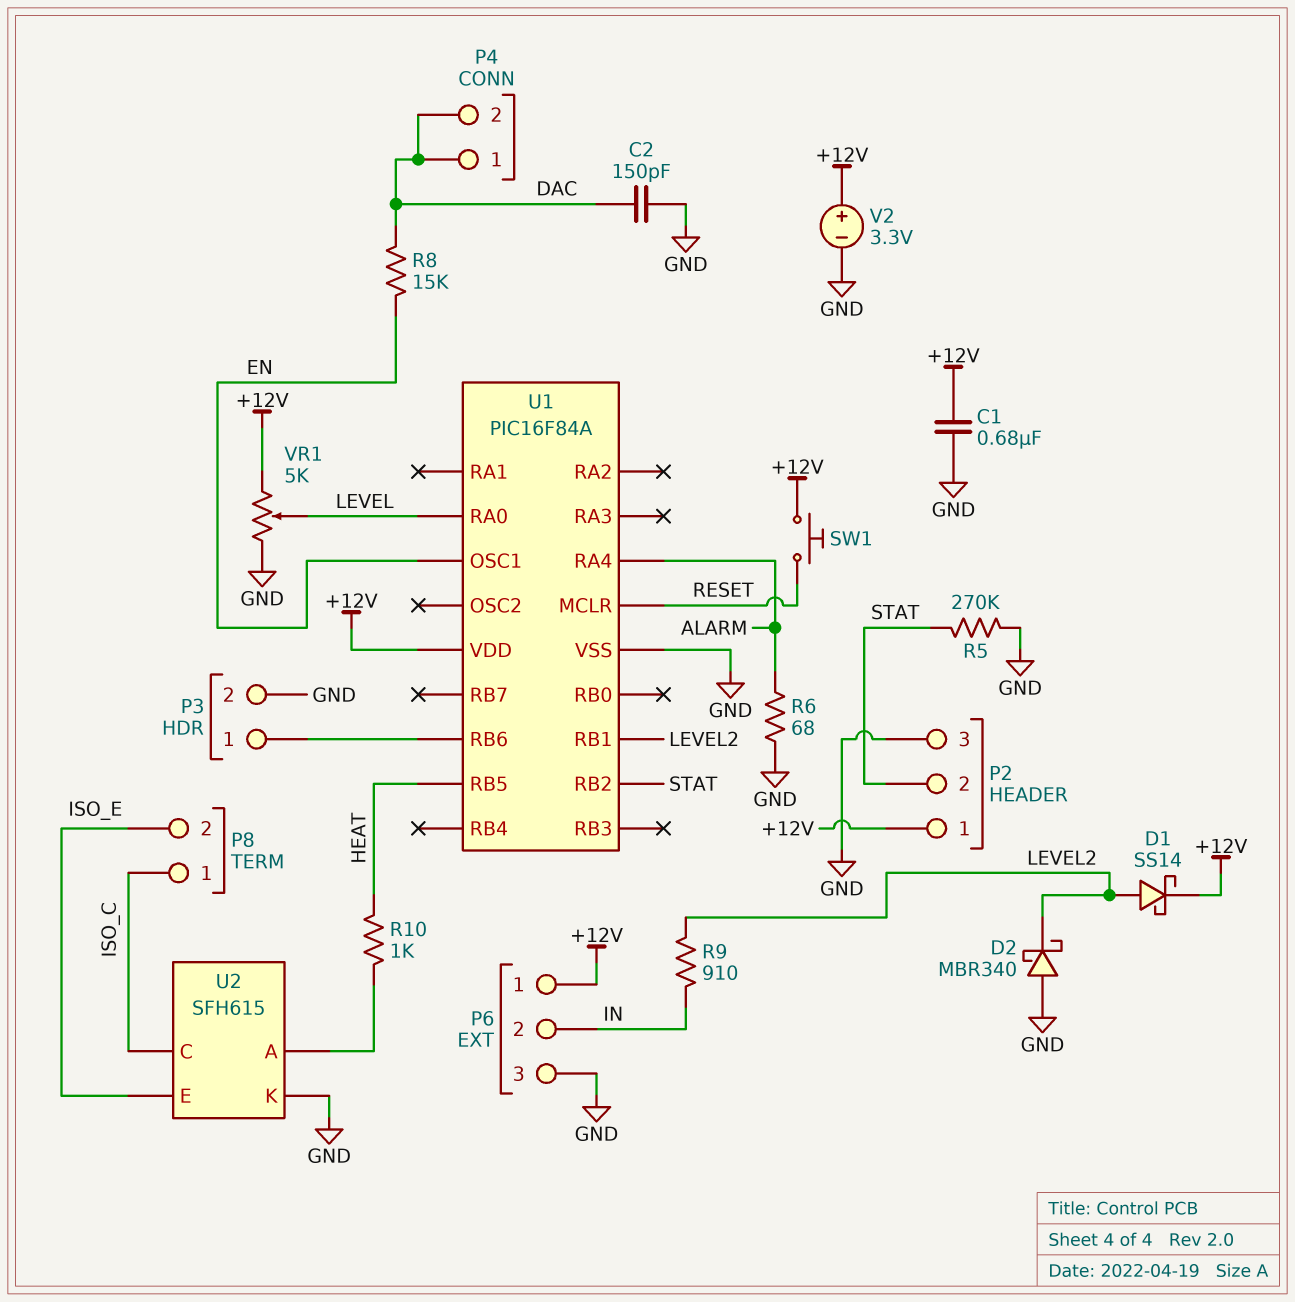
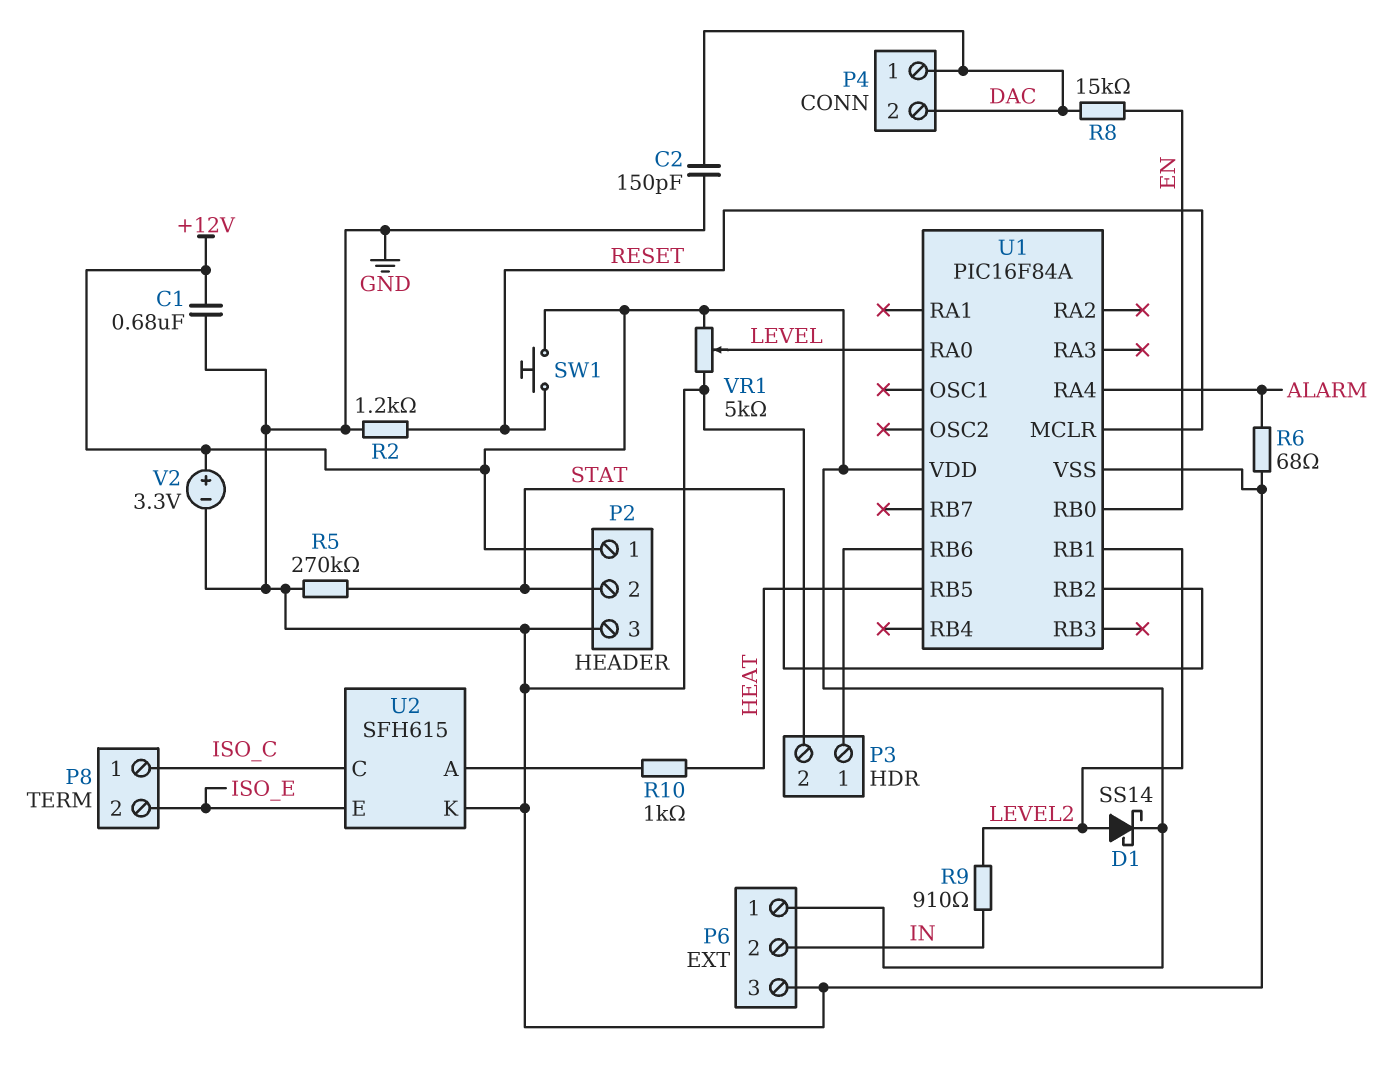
D2: schottky MBR340 (A GND, K LEVEL2) -> none
R2: none -> 1.2k (GND, RESET)
U1 pin OSC1: EN -> none
U1 pin RB0: none -> EN

